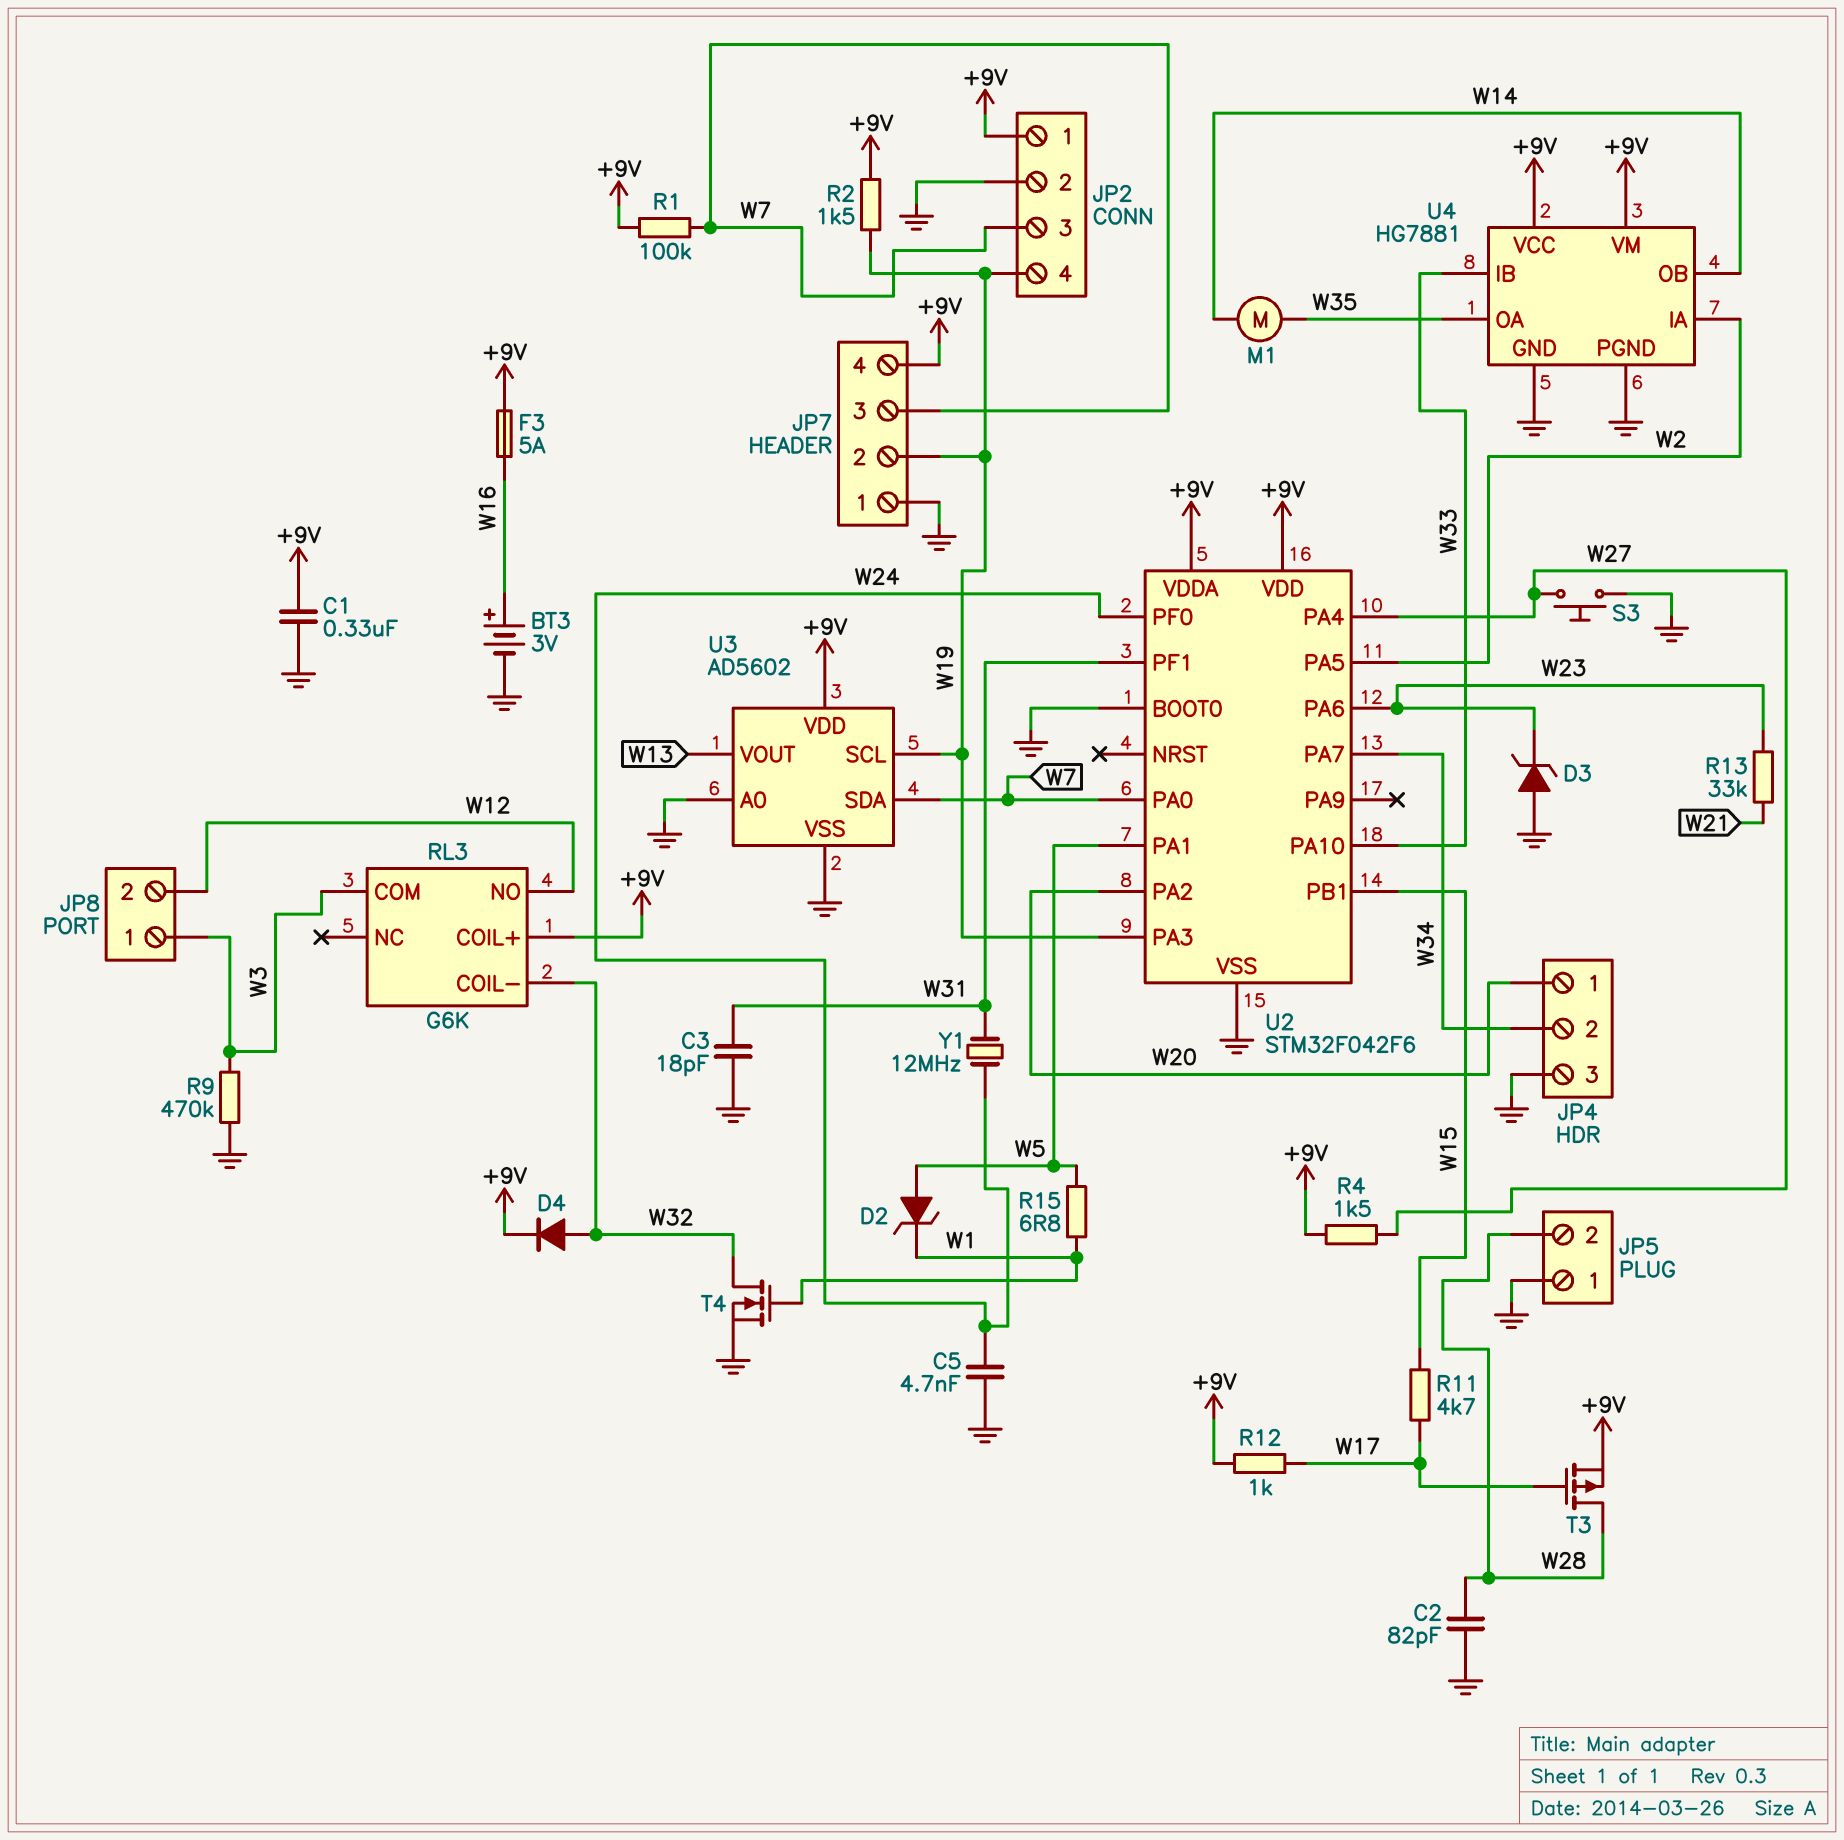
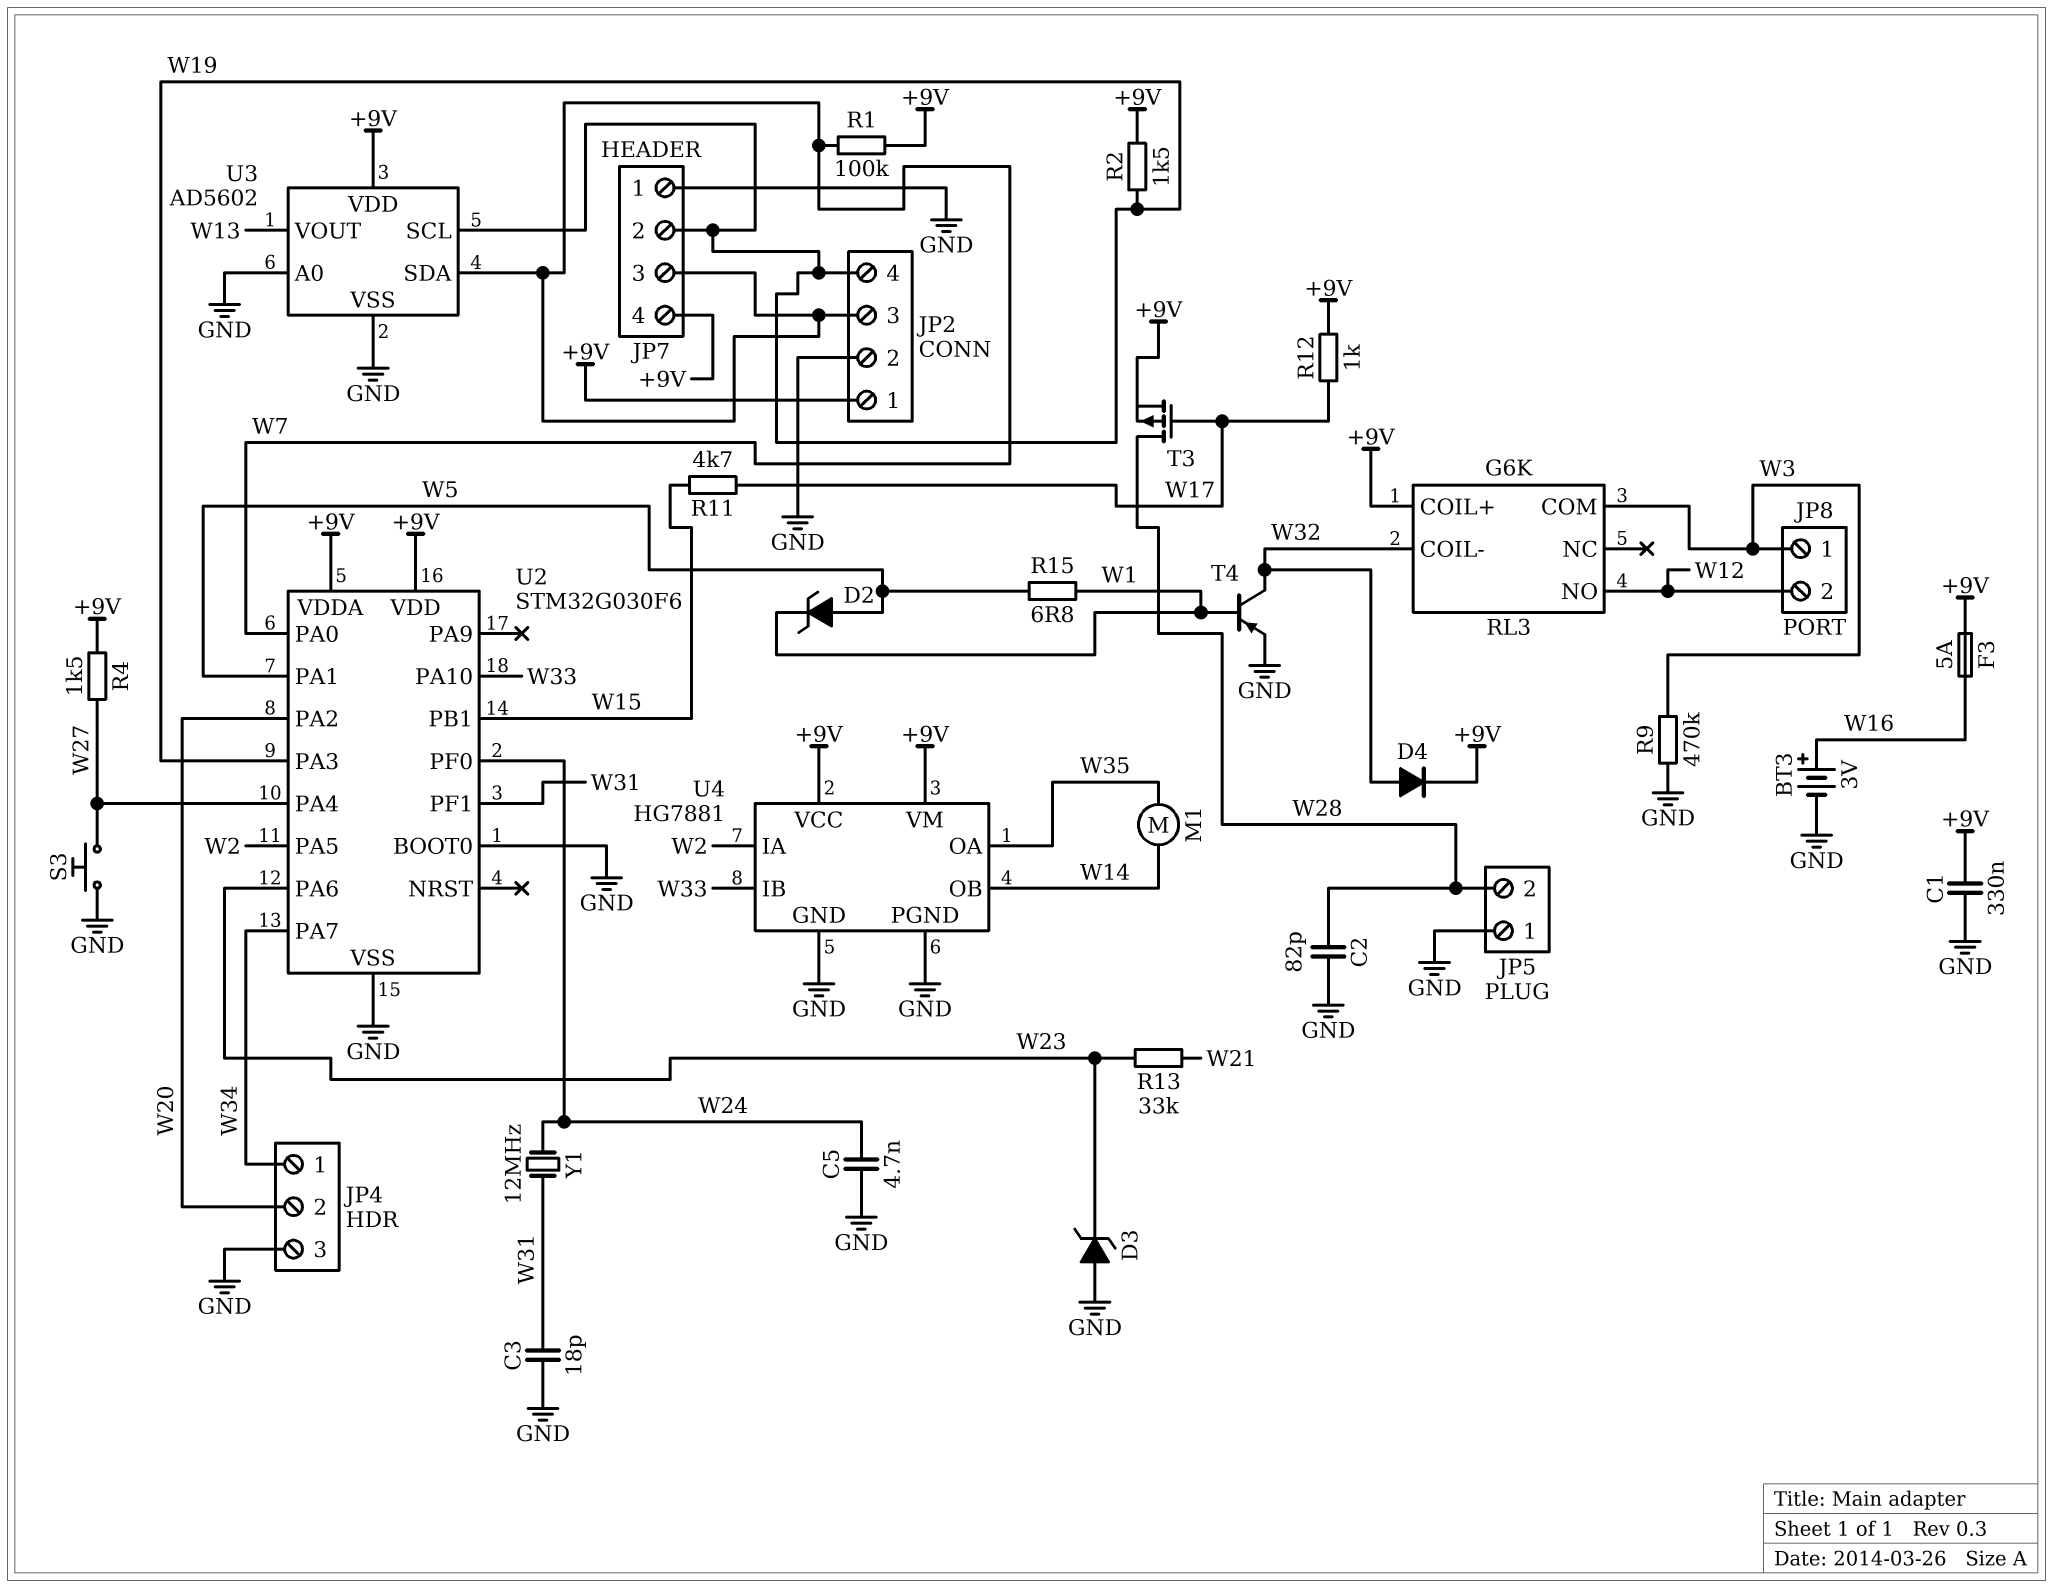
JP4 pin 1: W20 -> W34
JP4 pin 2: W34 -> W20
T4: NMOS (G W1, D W32, S GND) -> PNP (B W1, C W32, E GND)
U2: STM32F042F6 -> STM32G030F6

